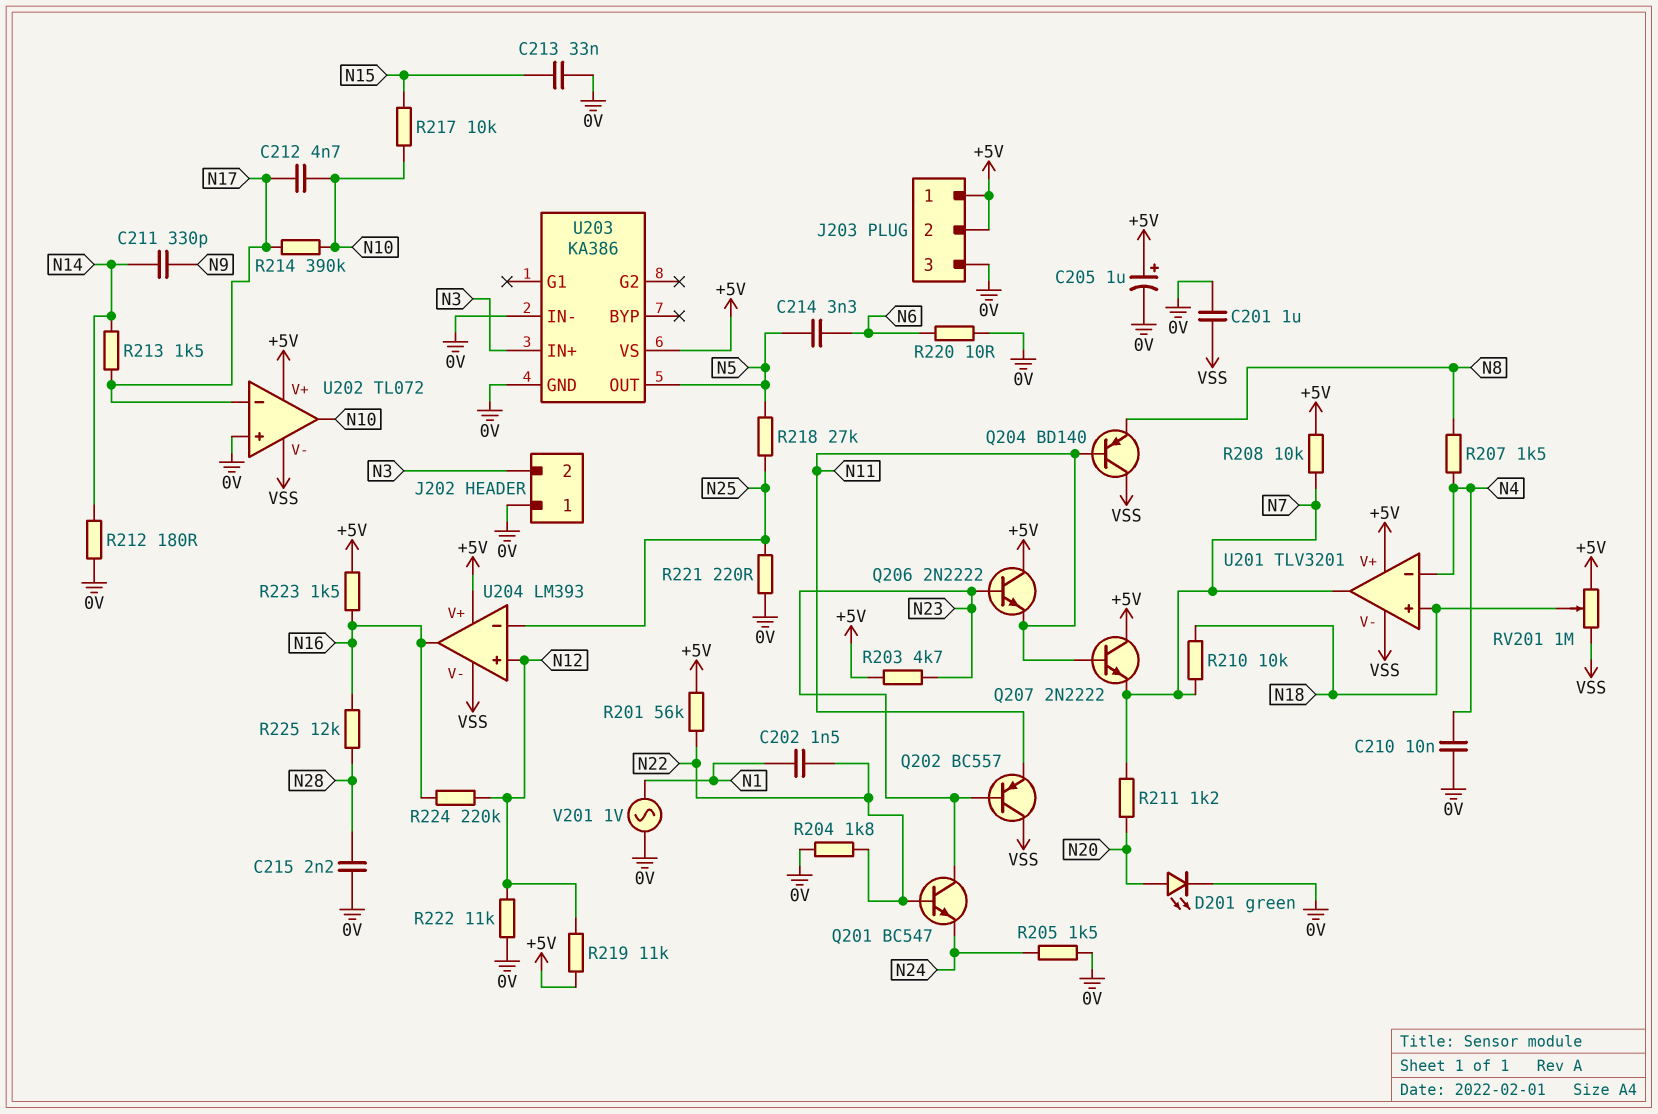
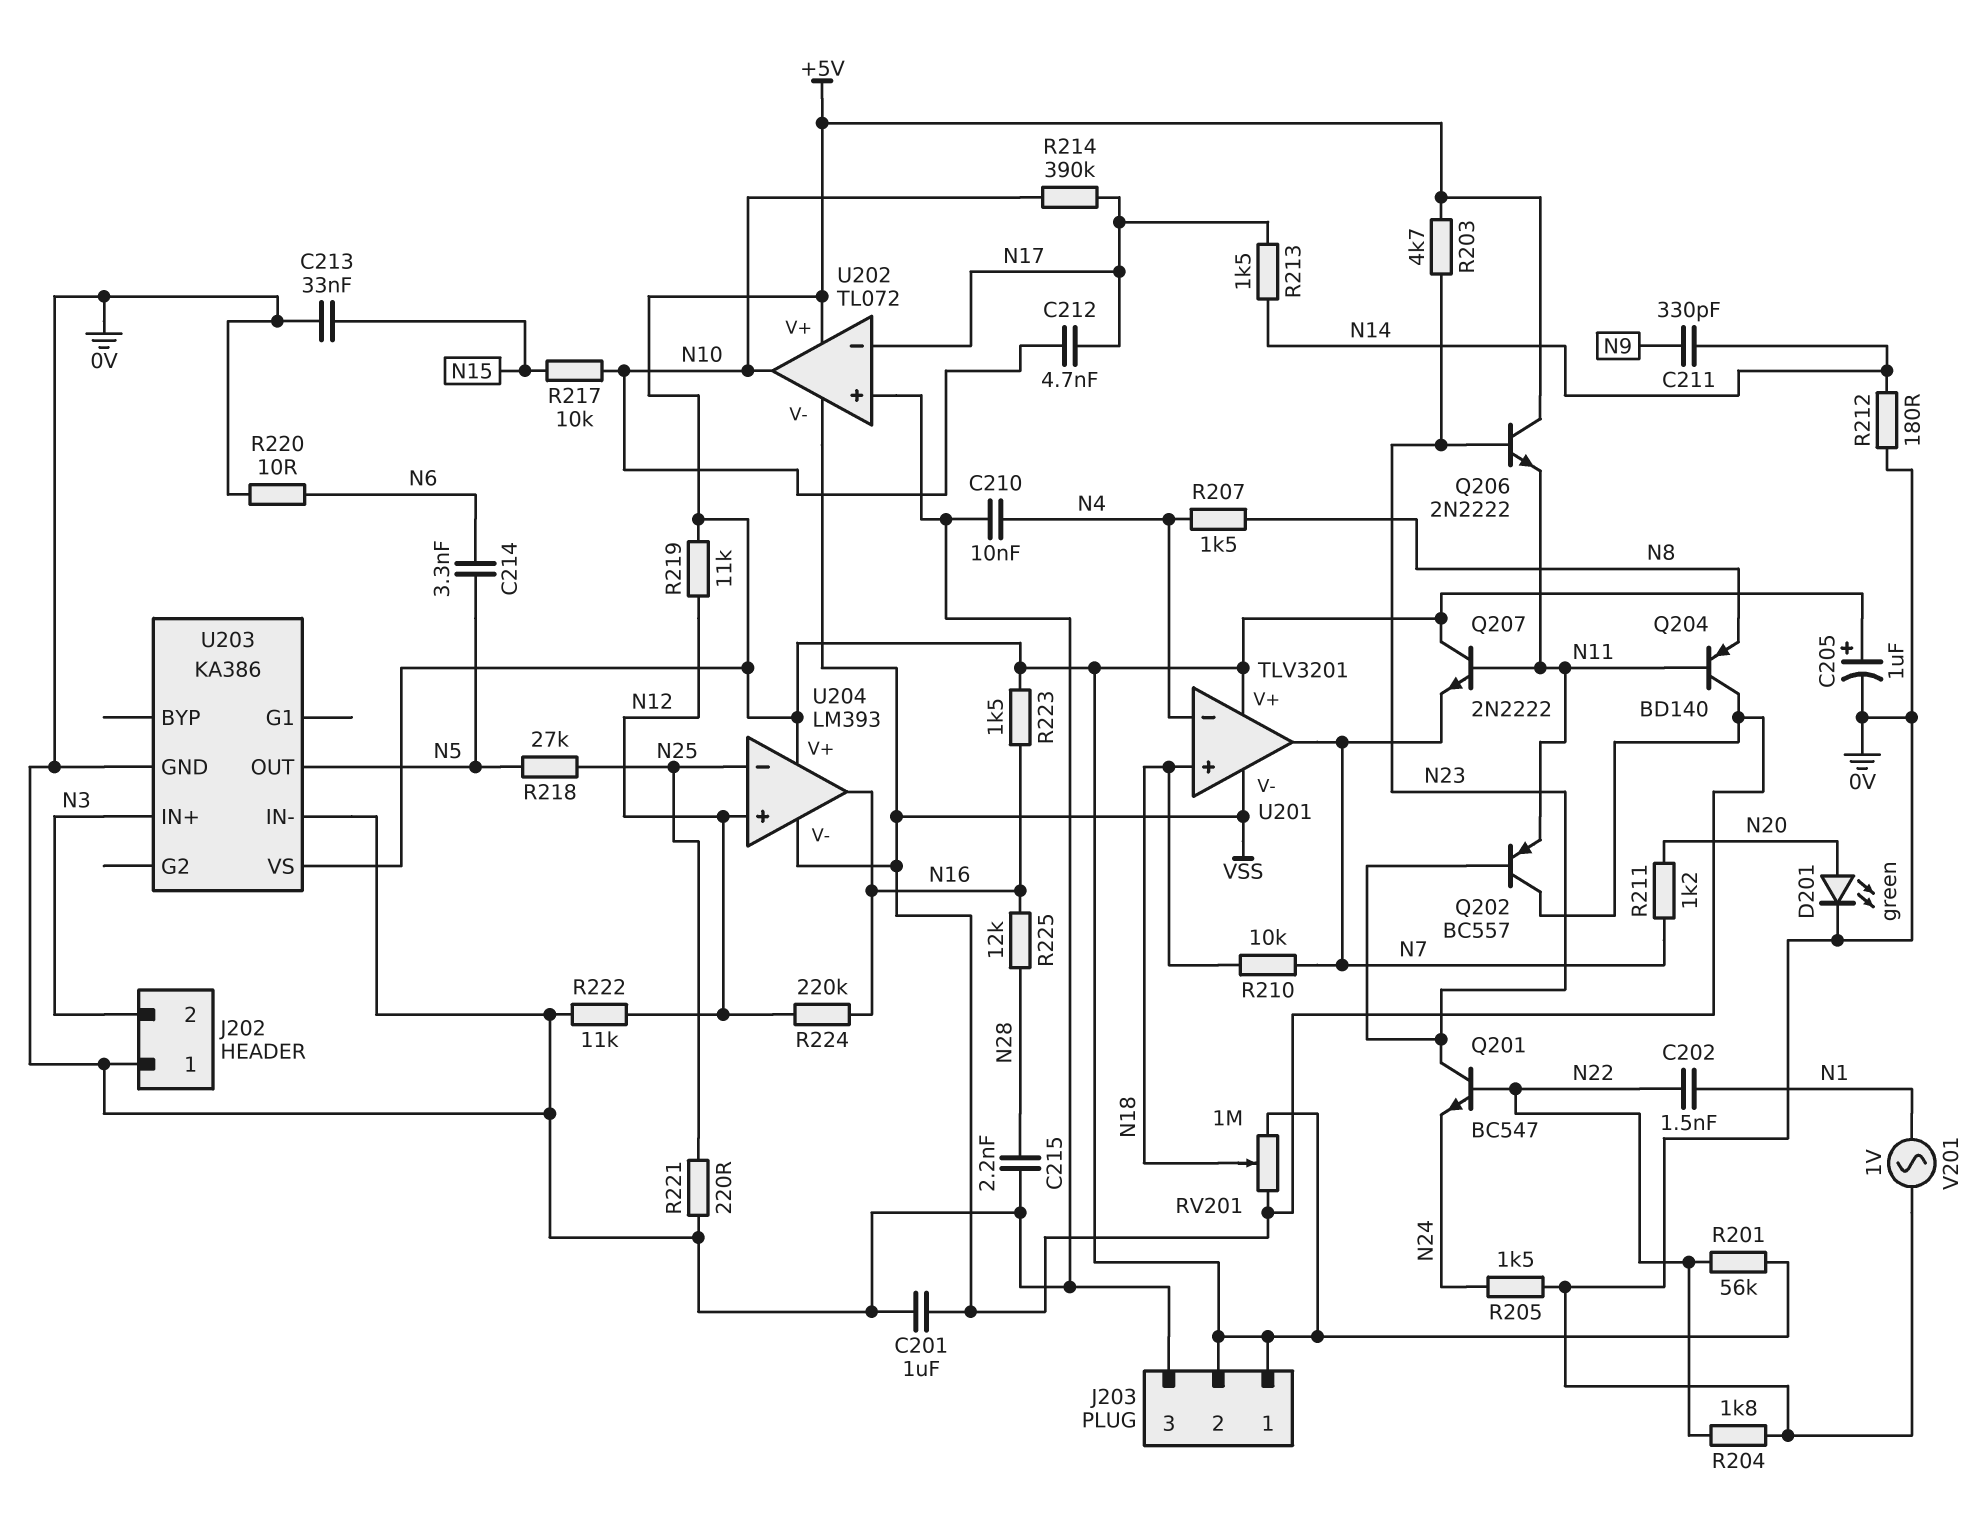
R208: 10k (+5V, N7) -> none

